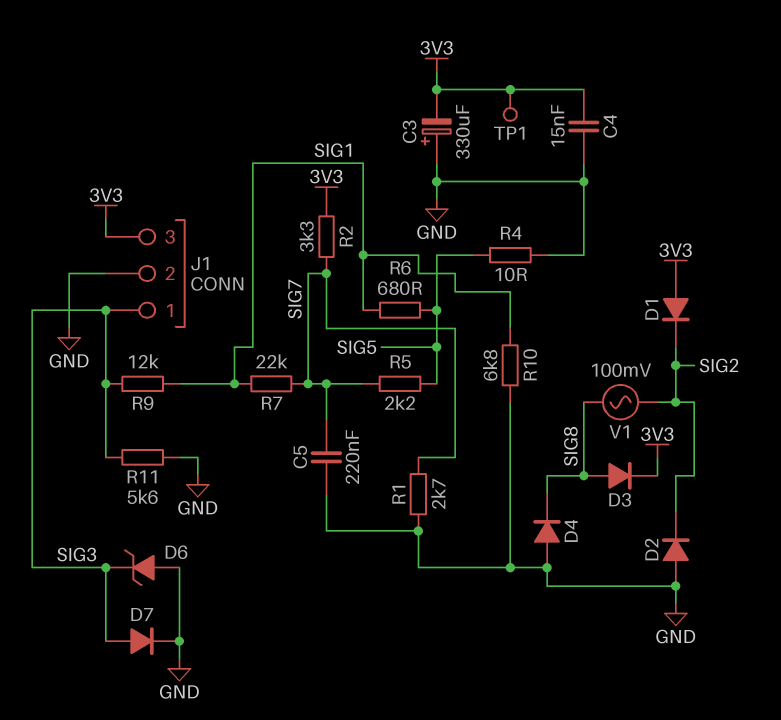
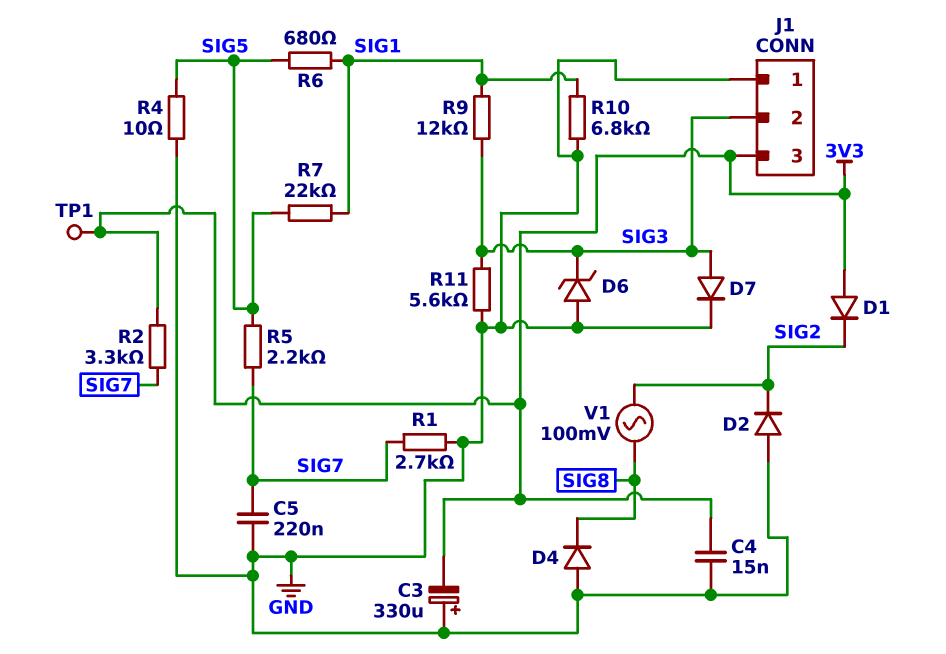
D3: diode (A SIG8, K 3V3) -> none
J1 pin 1: SIG3 -> GND
J1 pin 2: GND -> SIG3
R7: 22k (SIG1, SIG7) -> 22k (SIG1, SIG5)

